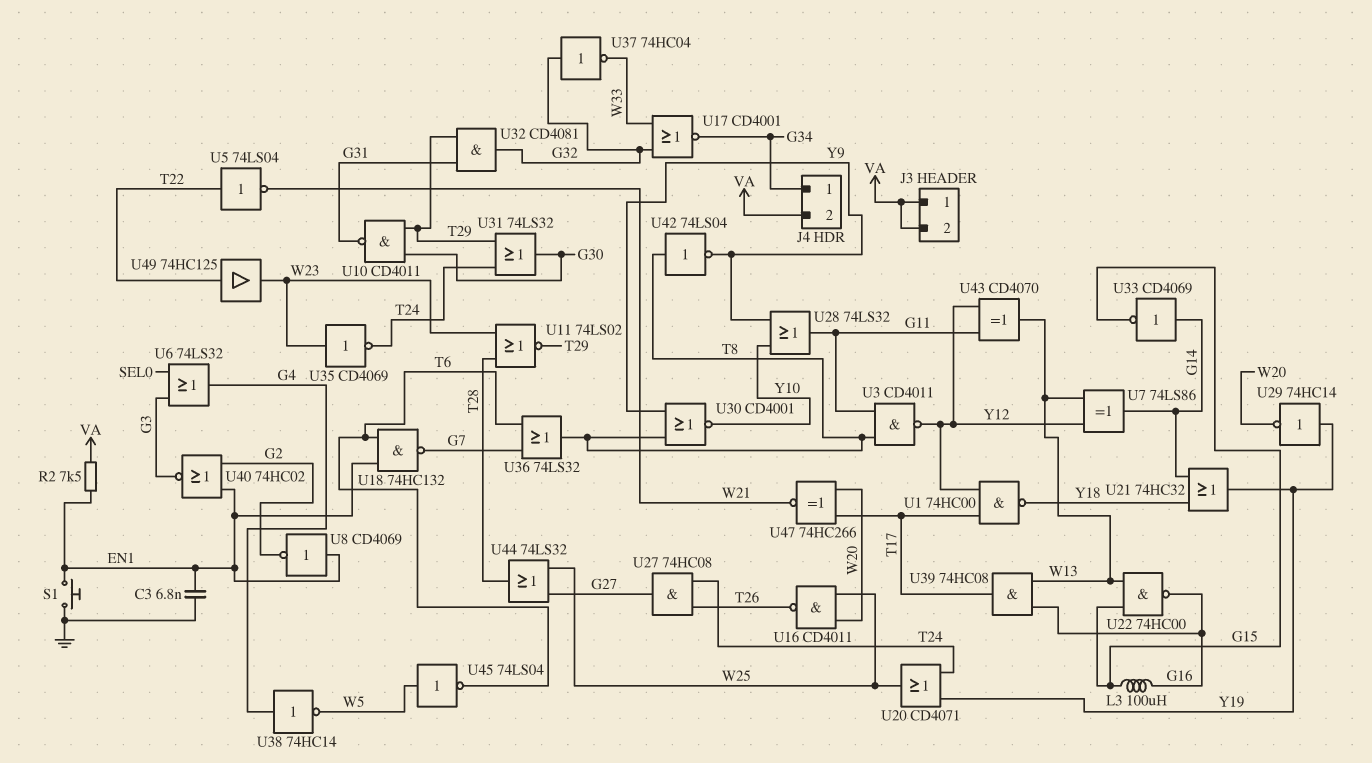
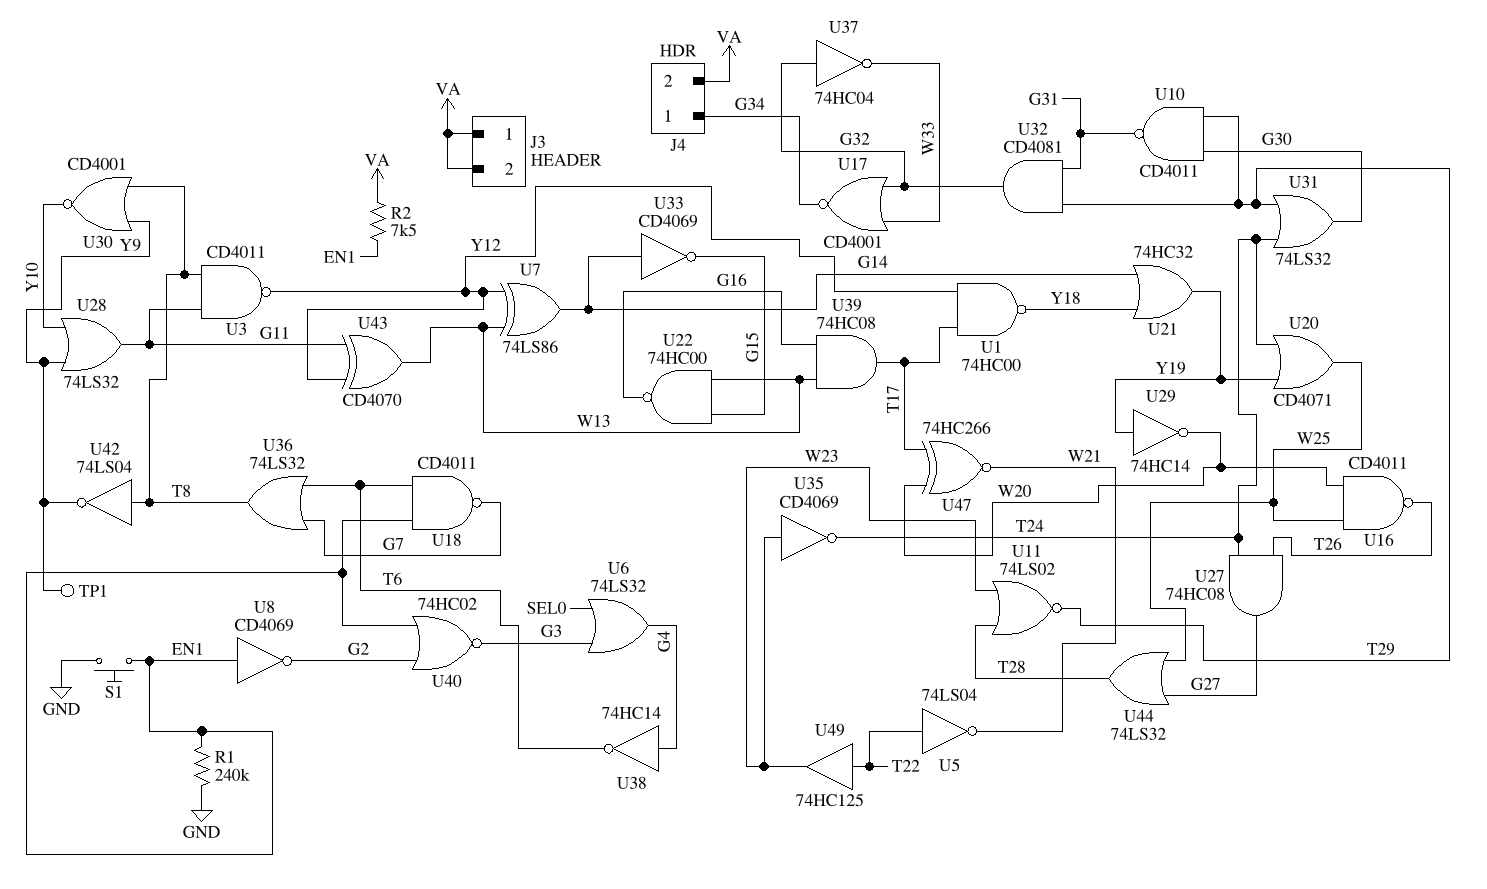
C3: 6.8nF (EN1, GND) -> none
L3: 100uH (G15, G16) -> none
R1: none -> 240k (EN1, GND)
TP1: none -> test point (Y9)
U18: NAND 74HC132 (in EN1, in T6, out G7) -> NAND CD4011 (in EN1, in T6, out G7)
U38: NOT 74HC14 (in G4, out W5) -> NOT 74HC14 (in G4, out T6)
U45: NOT 74LS04 (in W5, out T6) -> none

